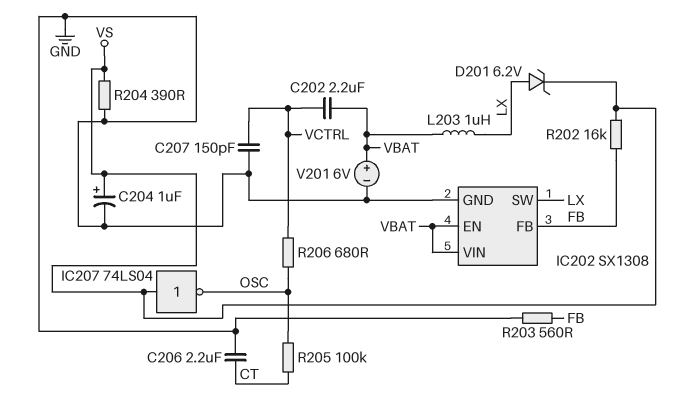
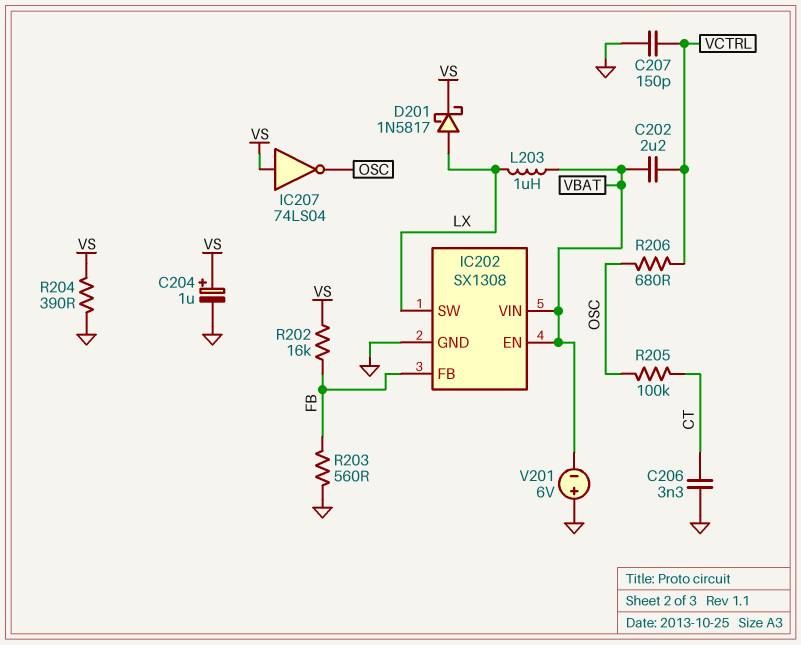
C206: 2.2uF (CT, GND) -> 3.3nF (CT, GND)
D201: zener 6.2V (A LX, K VS) -> schottky 1N5817 (A LX, K VS)
V201: 6V (plus VBAT, minus GND) -> 6V (plus GND, minus VBAT)

